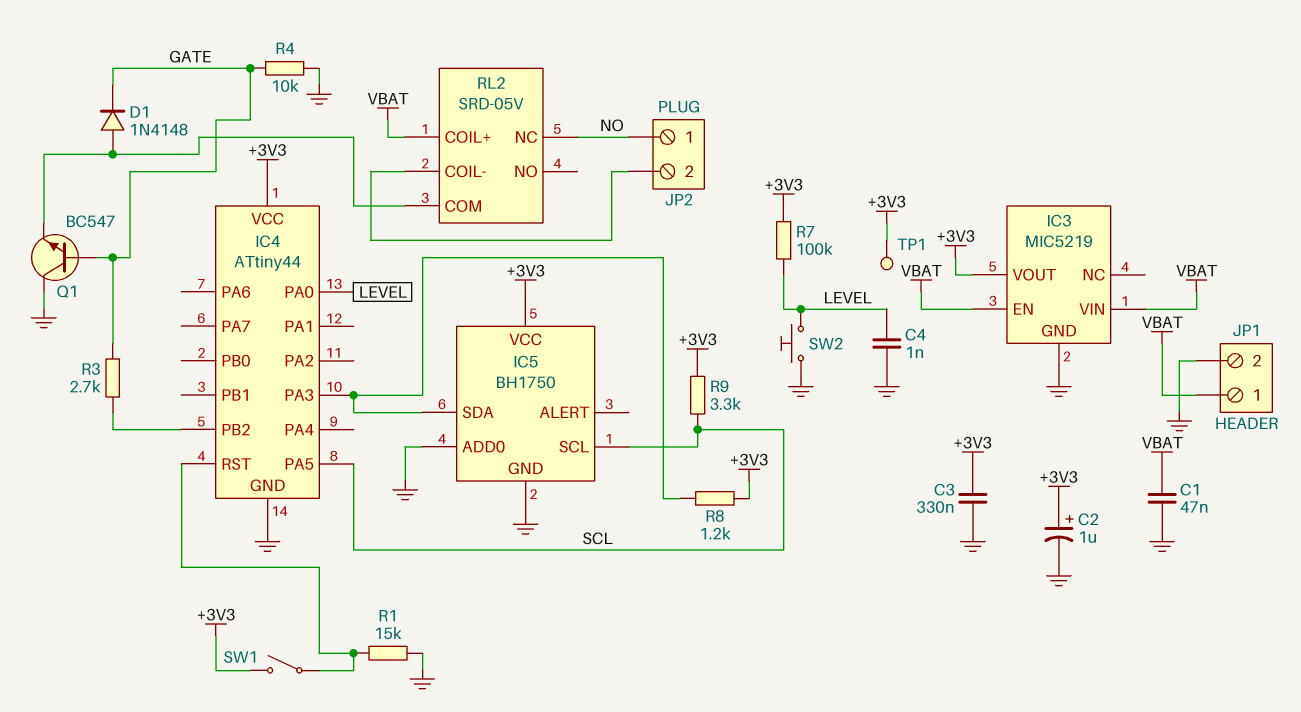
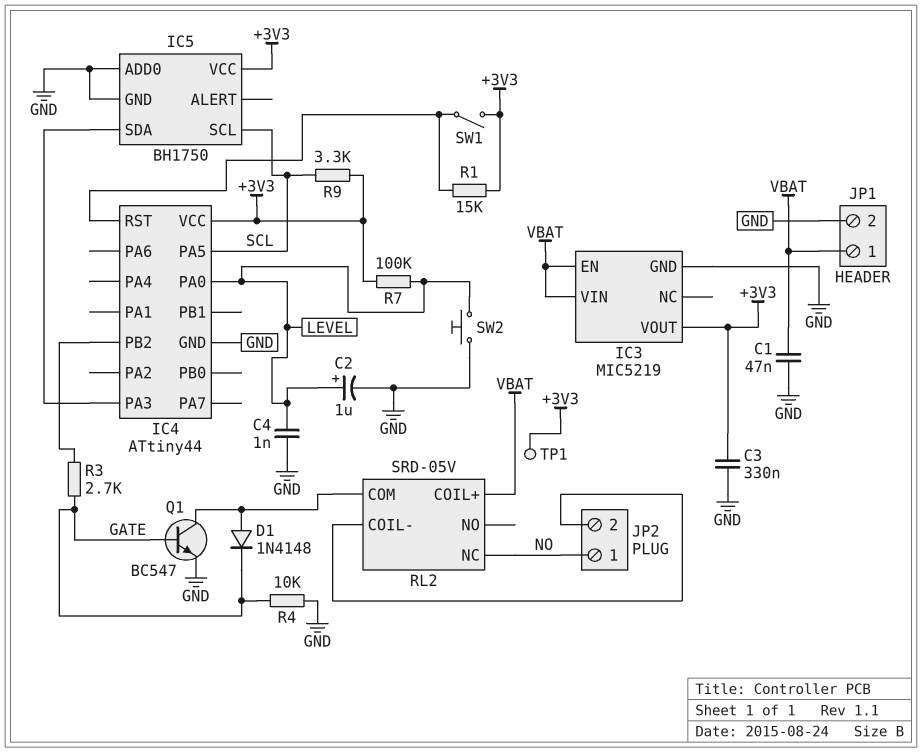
C2: 1uF (plus +3V3, minus GND) -> 1uF (plus LEVEL, minus GND)
Q1: NPN BC547 (B GATE, C GND, E RL2/COM) -> NPN BC547 (B GATE, C RL2/COM, E GND)
R1: 15k (GND, IC4/RST) -> 15k (+3V3, IC4/RST)
R8: 1.2k (+3V3, IC4/PA3) -> none

